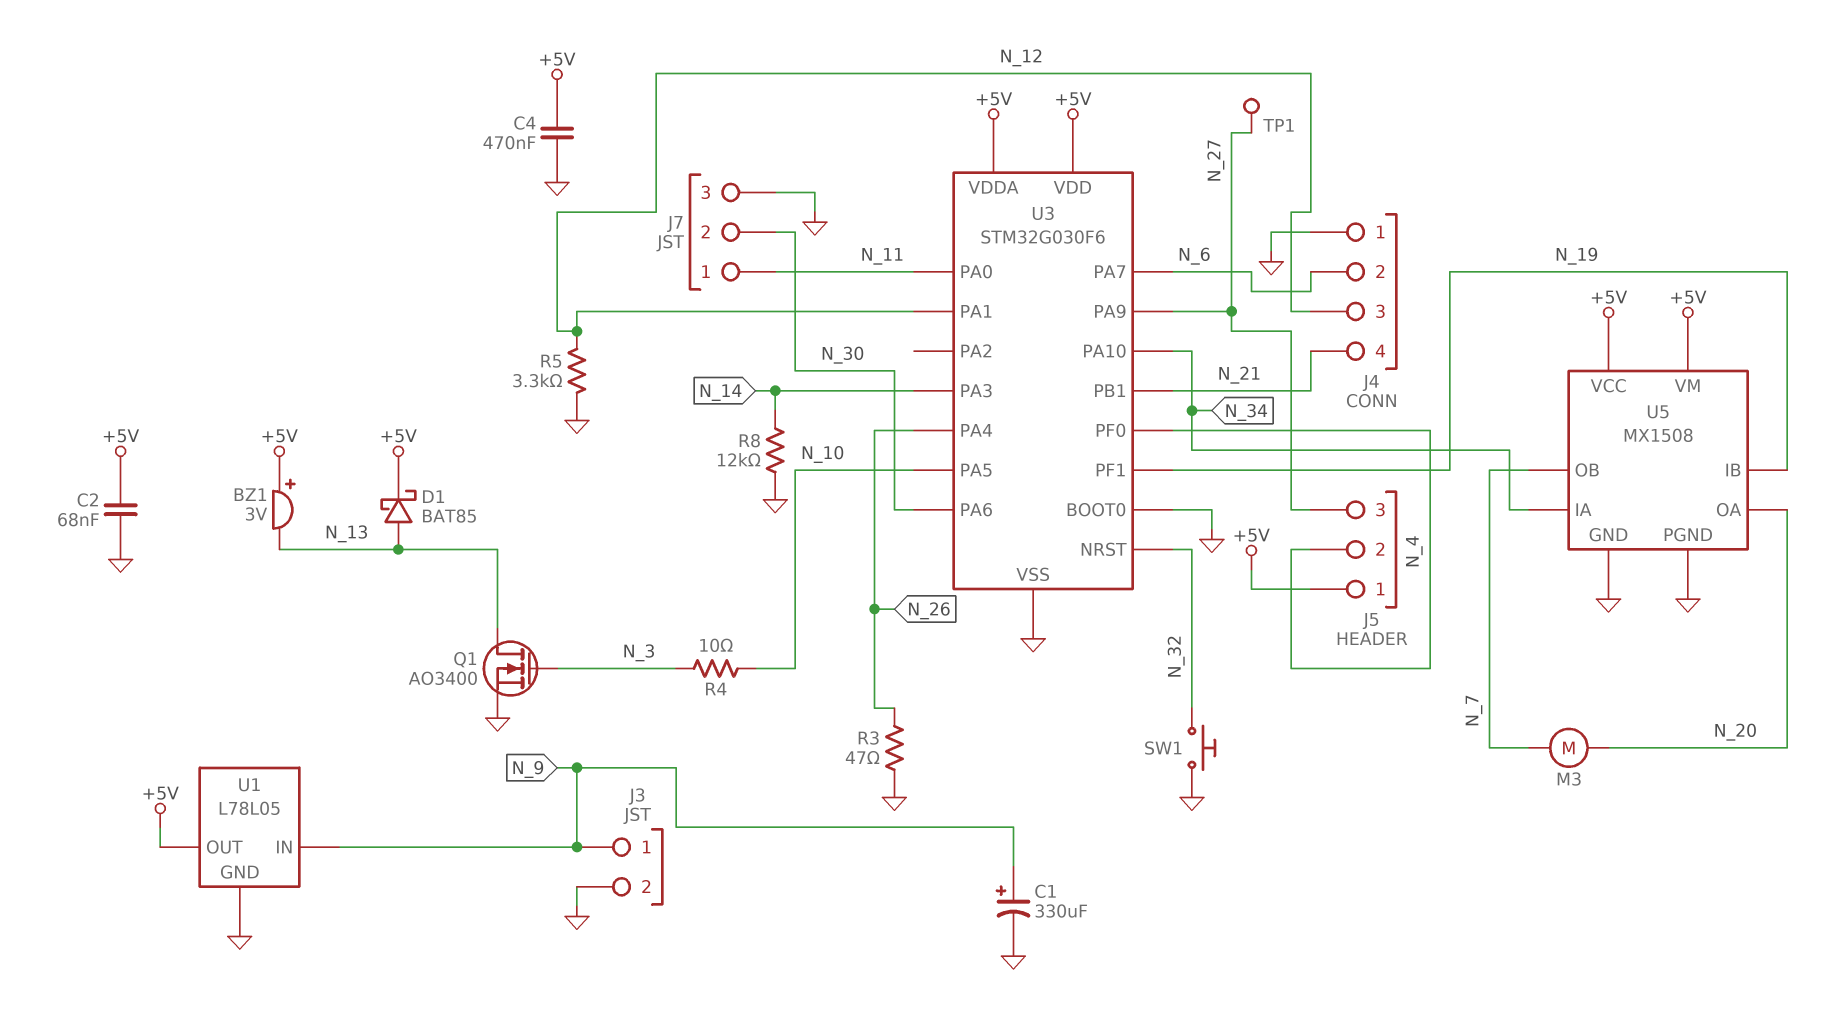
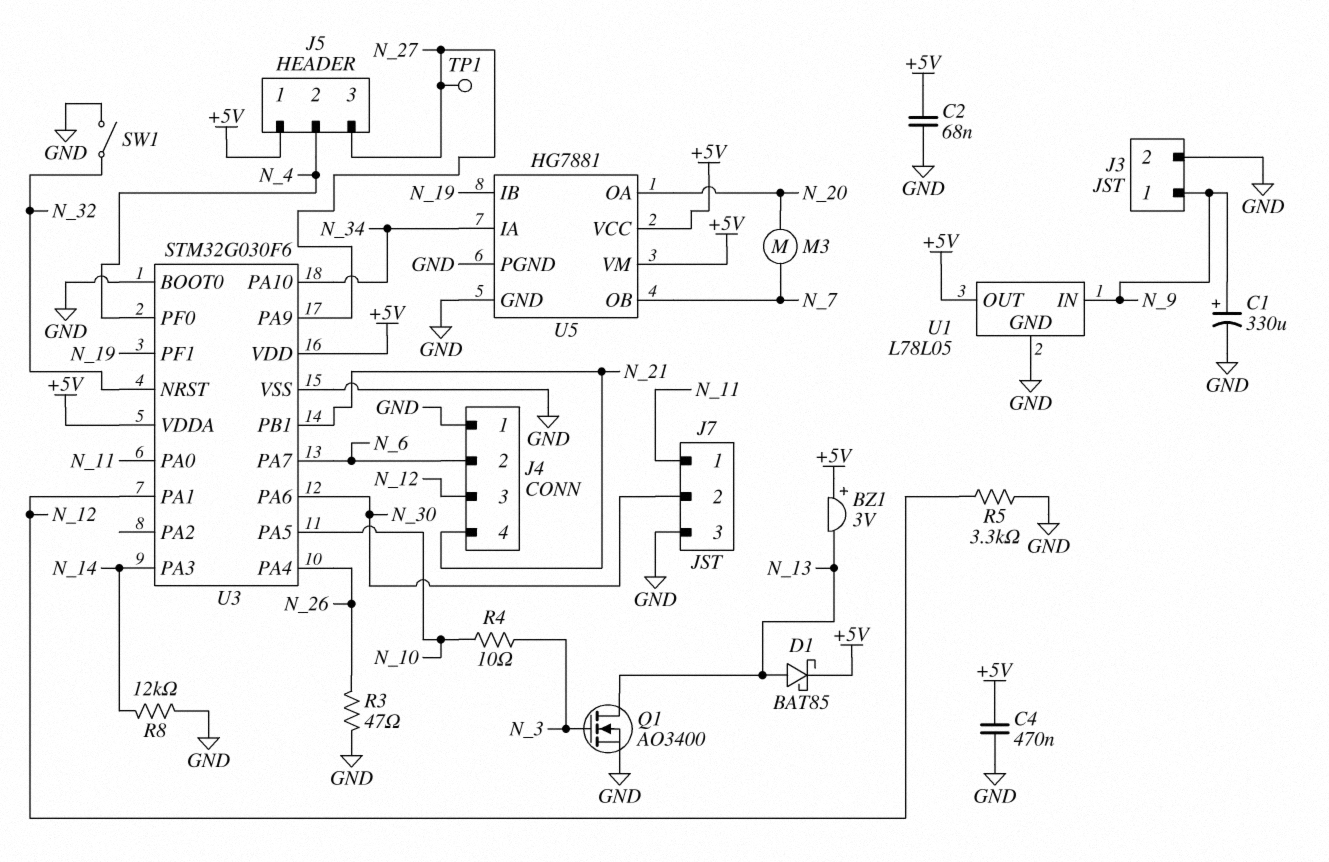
SW1: button (GND, N_32) -> switch (GND, N_32)
U5: MX1508 -> HG7881

